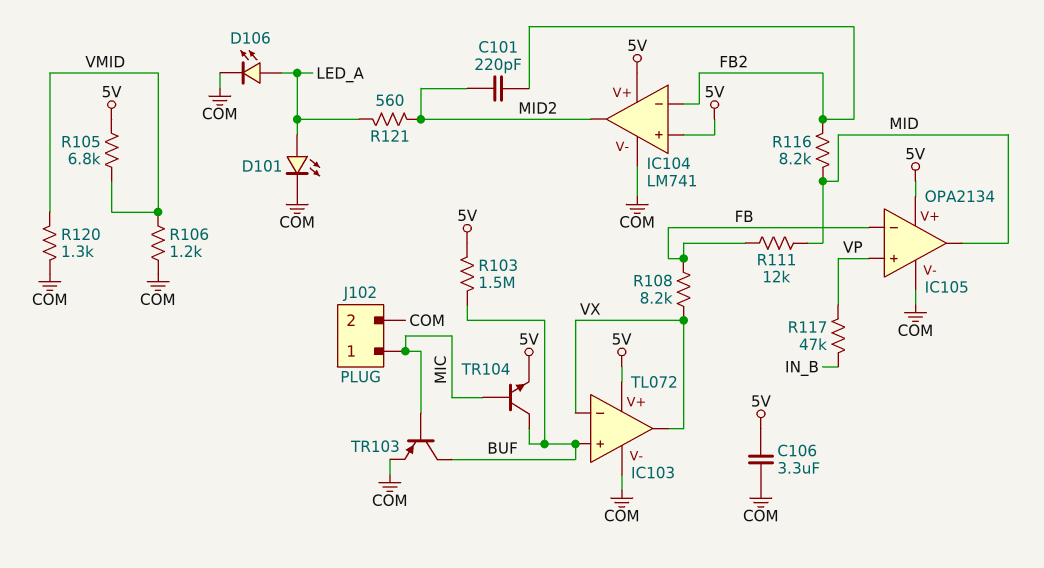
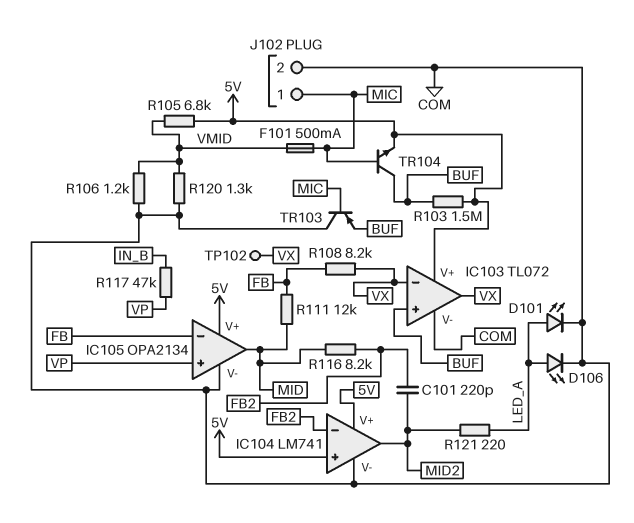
C106: 3.3uF (5V, COM) -> none
F101: none -> 500mA (MIC, VMID)
R121: 560 (LED_A, MID2) -> 220 (LED_A, MID2)
TP102: none -> test point (VX)
TR103: PNP (B MIC, C BUF, E COM) -> PNP (B MIC, C COM, E BUF)

